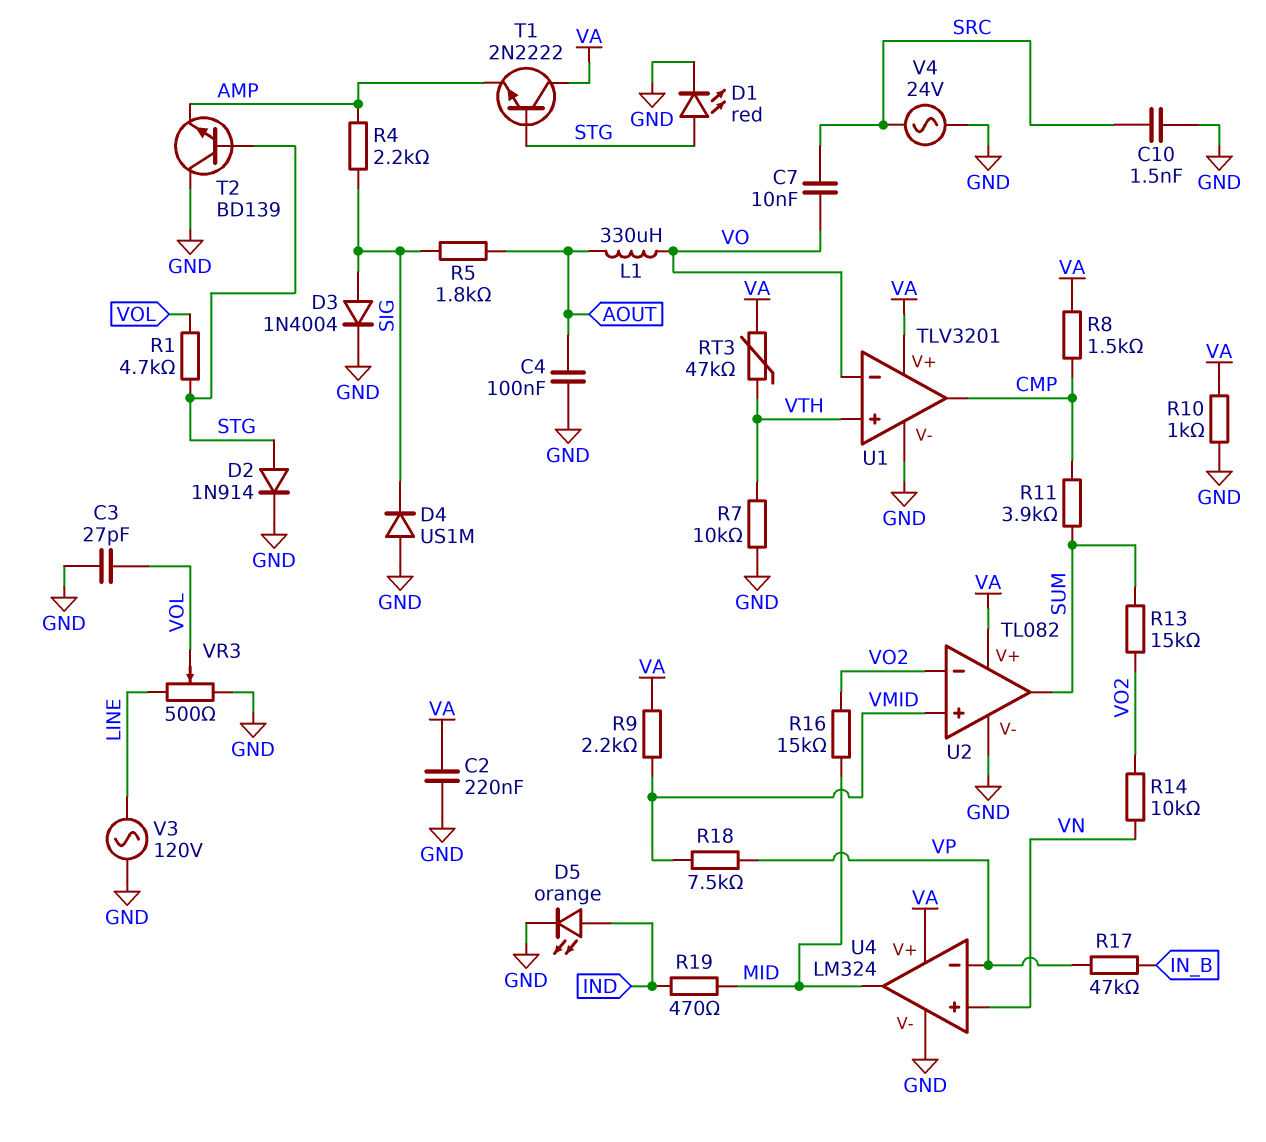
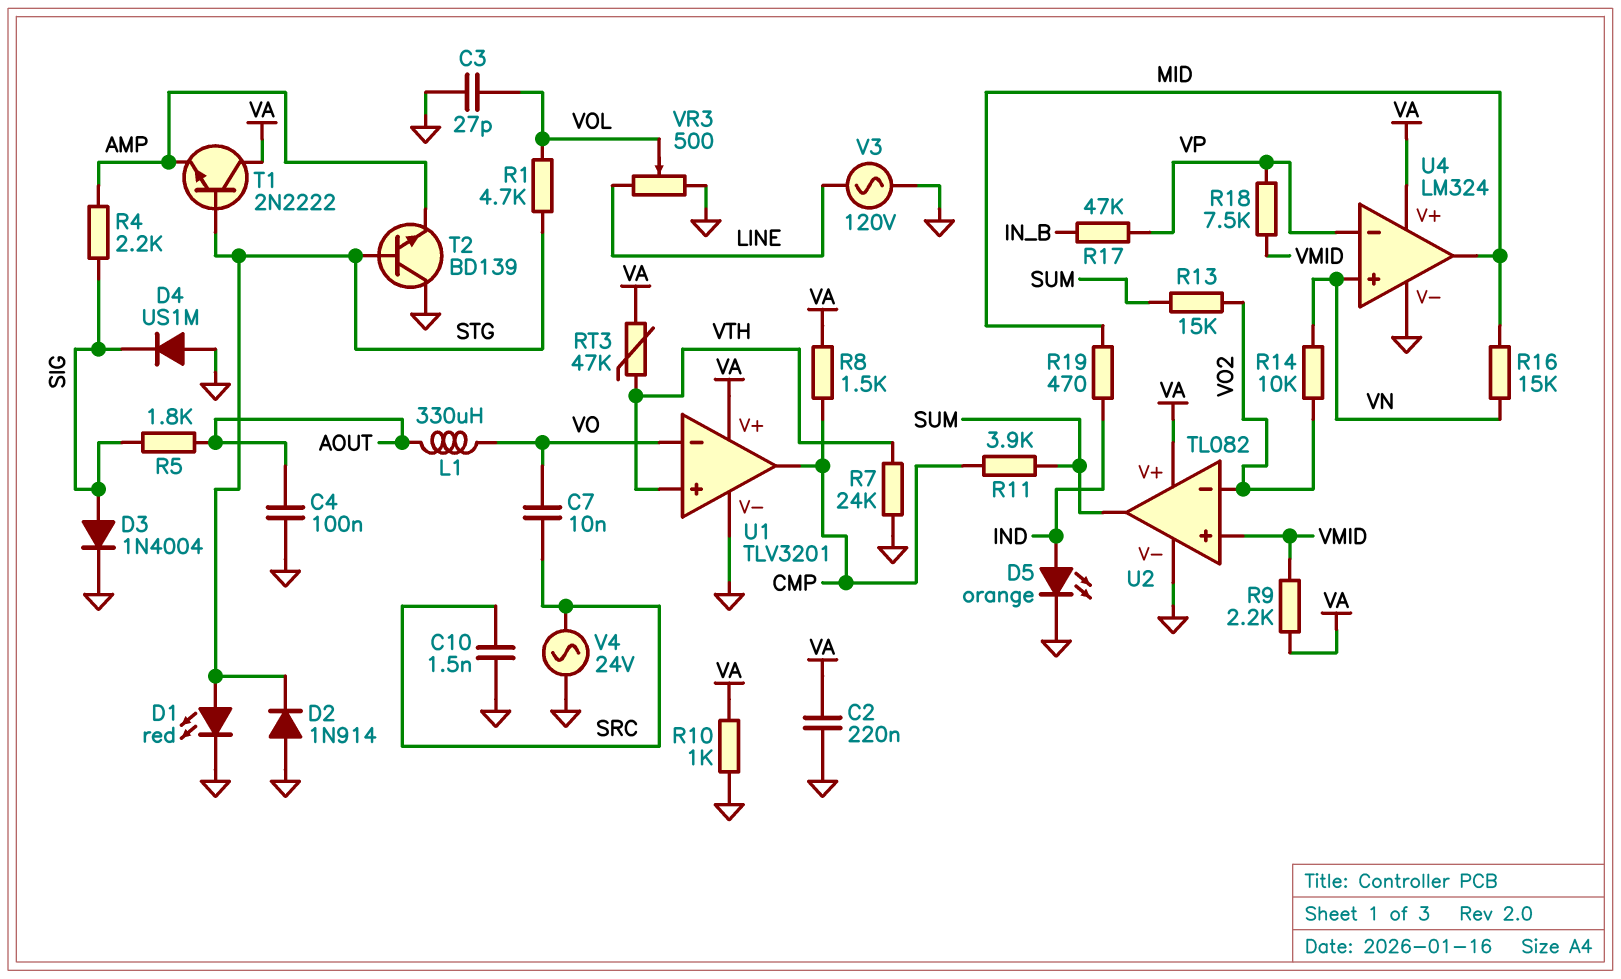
D2: diode 1N914 (A STG, K GND) -> diode 1N914 (A GND, K STG)
R7: 10k (GND, VTH) -> 24k (GND, VTH)
R16: 15k (MID, VO2) -> 15k (MID, VN)

